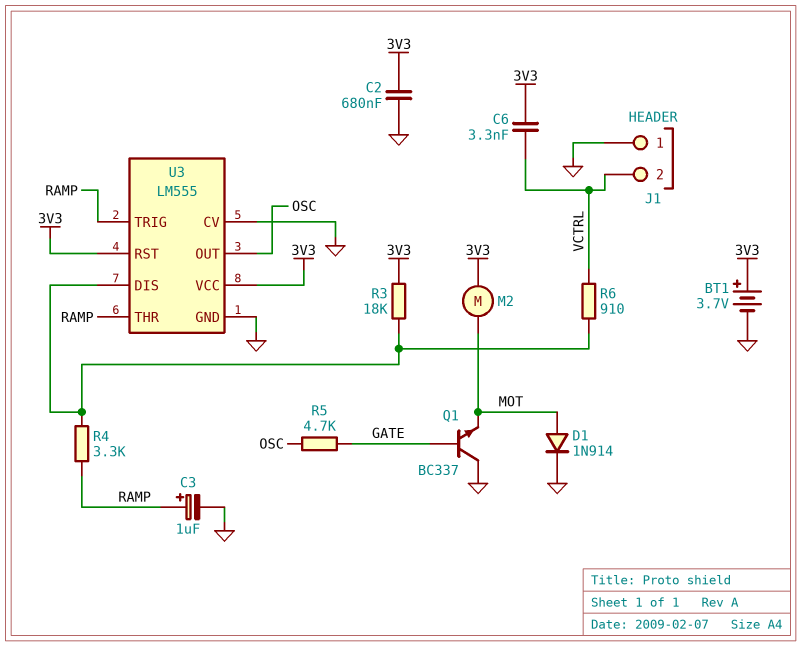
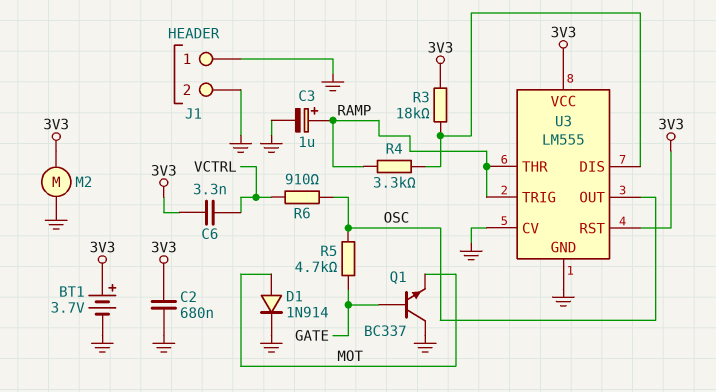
J1 pin 2: VCTRL -> GND
M2: motor (3V3, MOT) -> motor (3V3, GND)
R6: 910 (U3/DIS, VCTRL) -> 910 (OSC, VCTRL)

